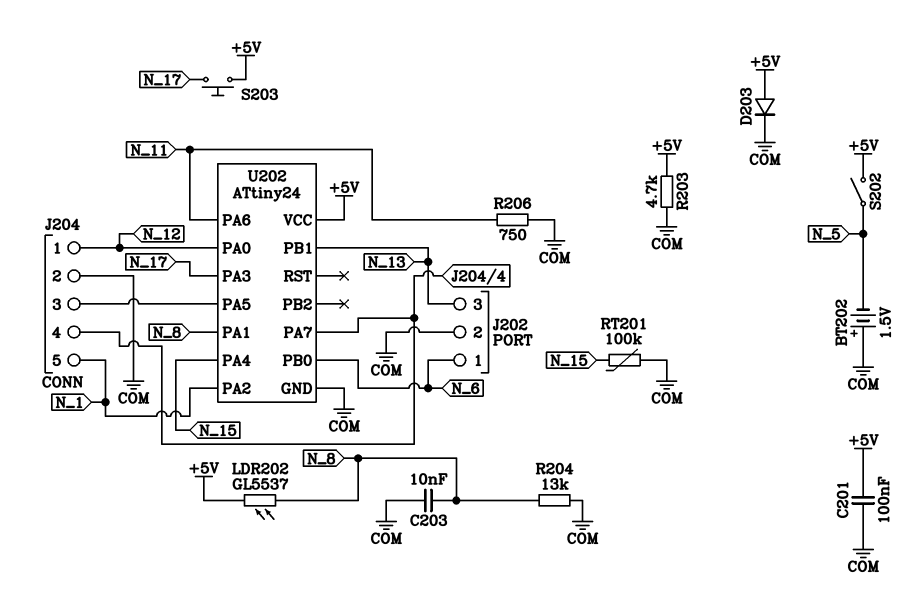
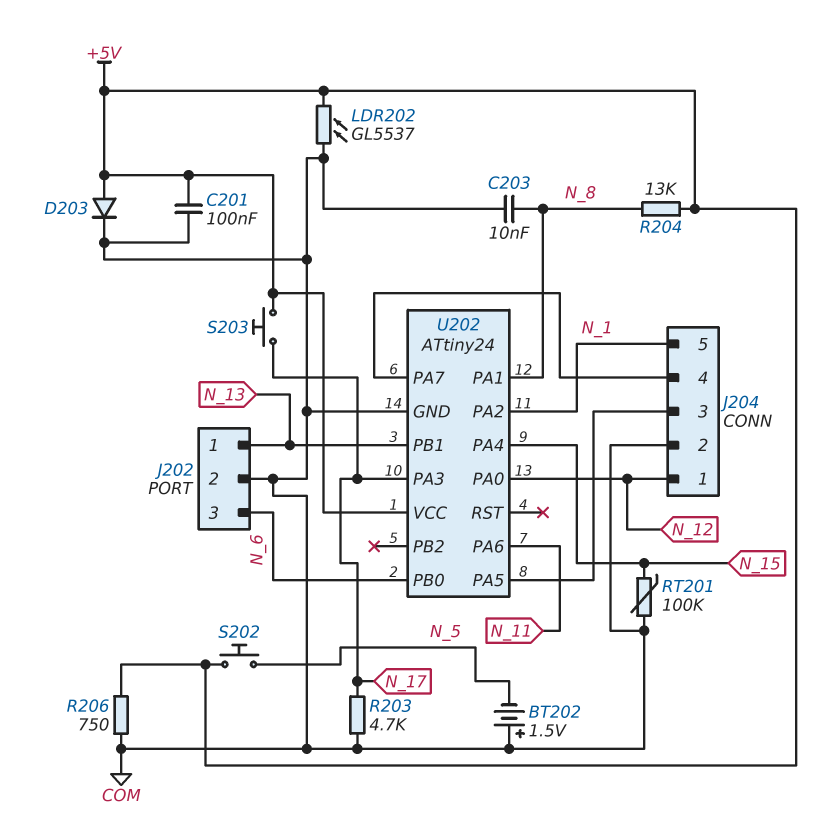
J202 pin 1: N_6 -> N_13
J202 pin 3: N_13 -> N_6
LDR202: GL5537 (+5V, N_8) -> GL5537 (+5V, COM)
R203: 4.7k (+5V, COM) -> 4.7k (COM, N_17)
R204: 13k (COM, N_8) -> 13k (+5V, N_8)
R206: 750 (COM, N_11) -> 750 (+5V, COM)
S202: switch (+5V, N_5) -> button (+5V, N_5)

